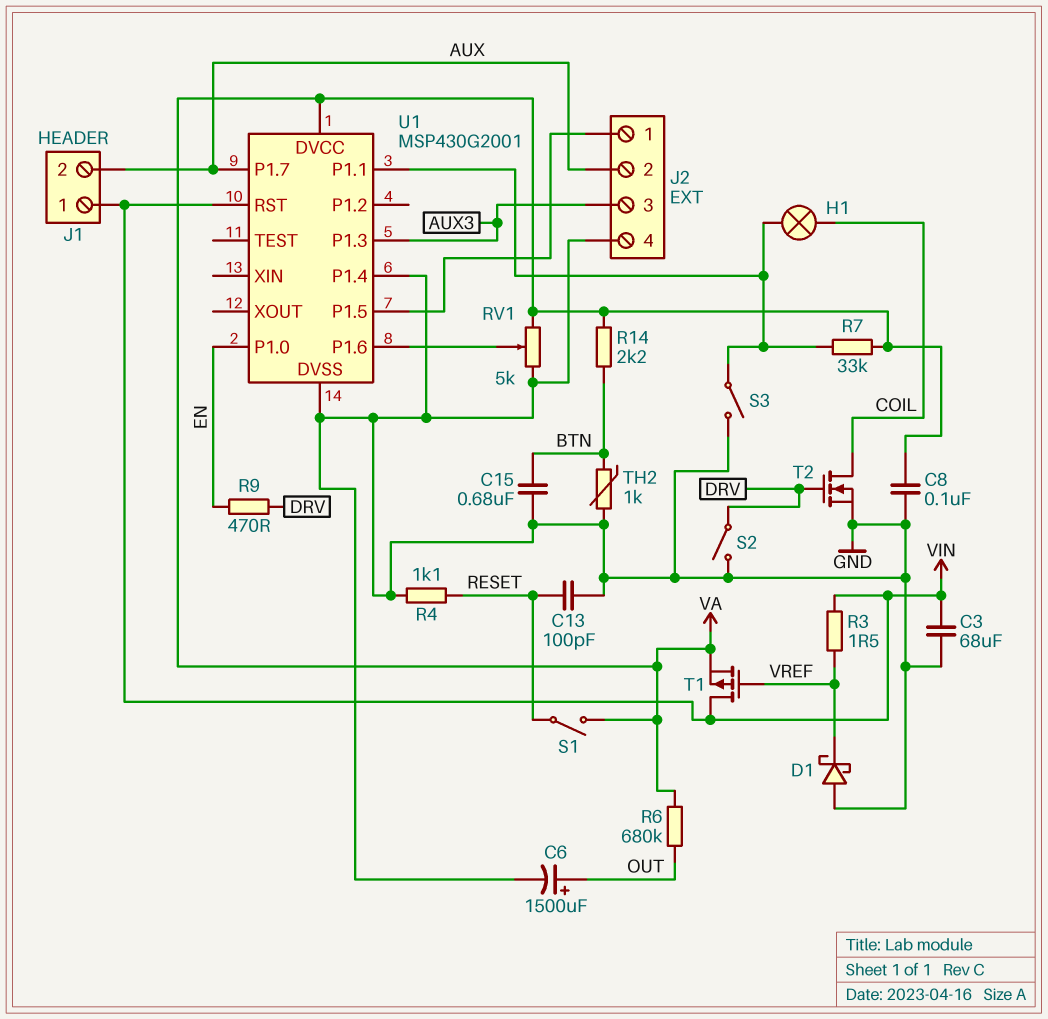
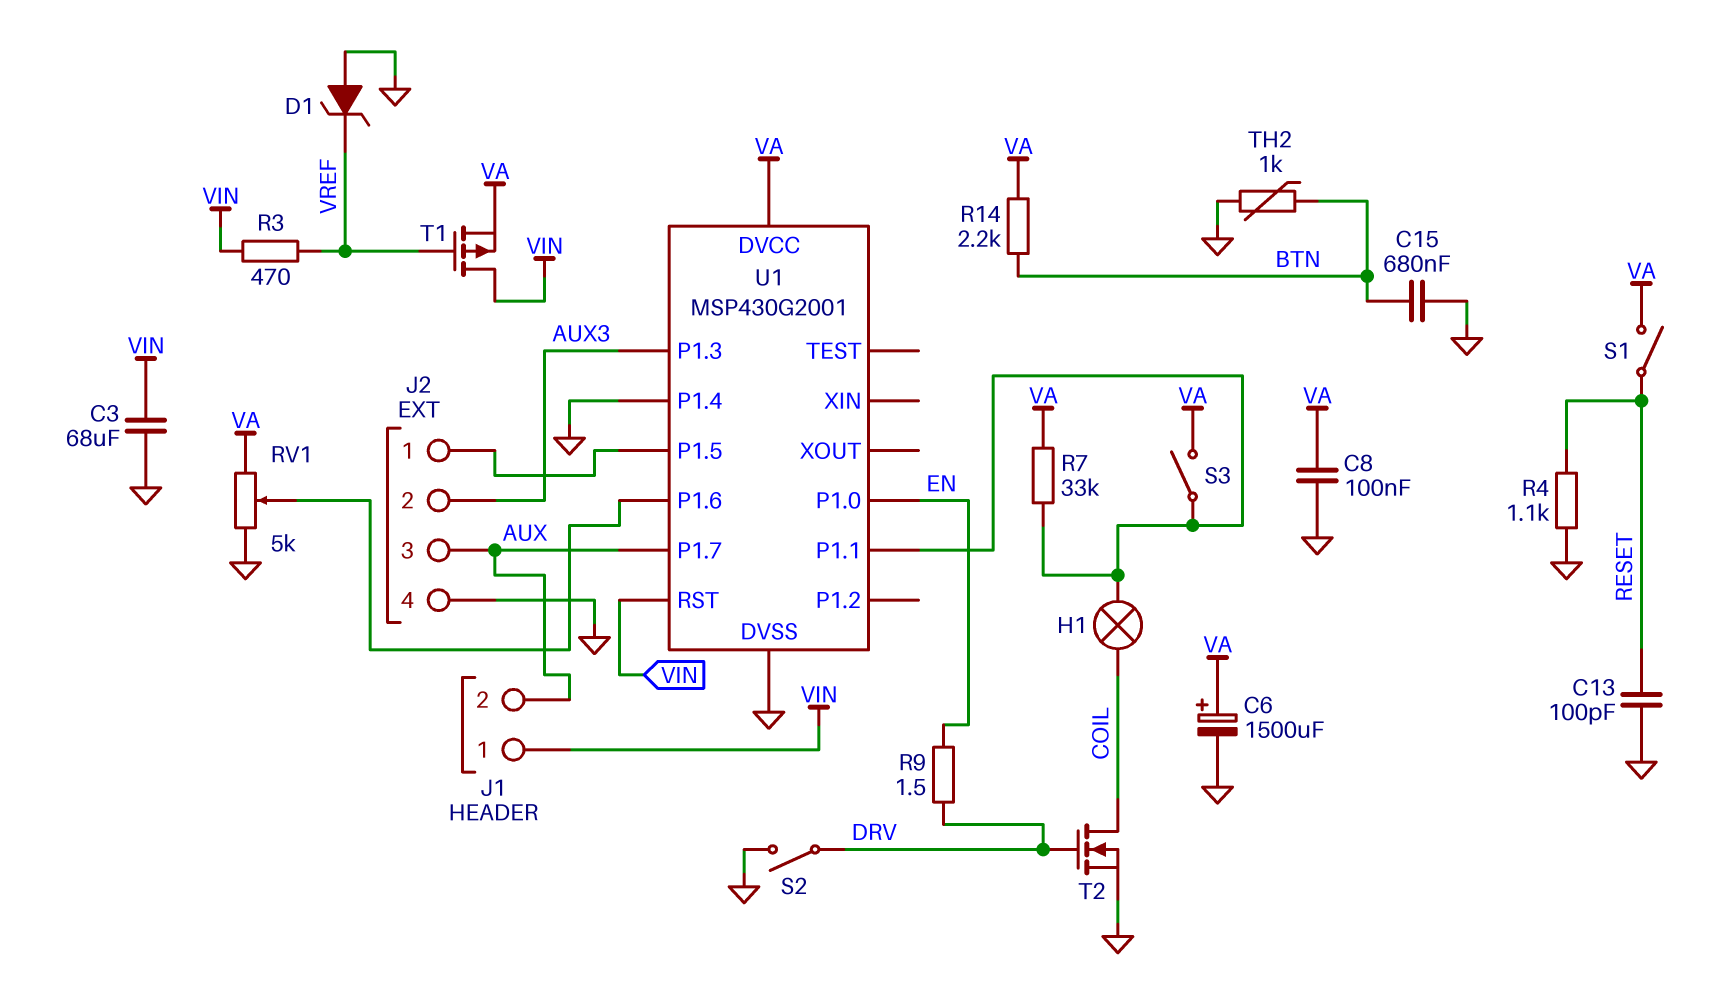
C6: 1500uF (plus OUT, minus GND) -> 1500uF (plus VA, minus GND)
D1: schottky (A GND, K VREF) -> zener (A GND, K VREF)
J2 pin 2: AUX -> AUX3
J2 pin 3: AUX3 -> AUX
R3: 1.5 (VIN, VREF) -> 470 (VIN, VREF)
R6: 680k (OUT, VA) -> none
R9: 470 (DRV, EN) -> 1.5 (DRV, EN)
S3: switch (GND, U1/P1.1) -> switch (U1/P1.1, VA)

